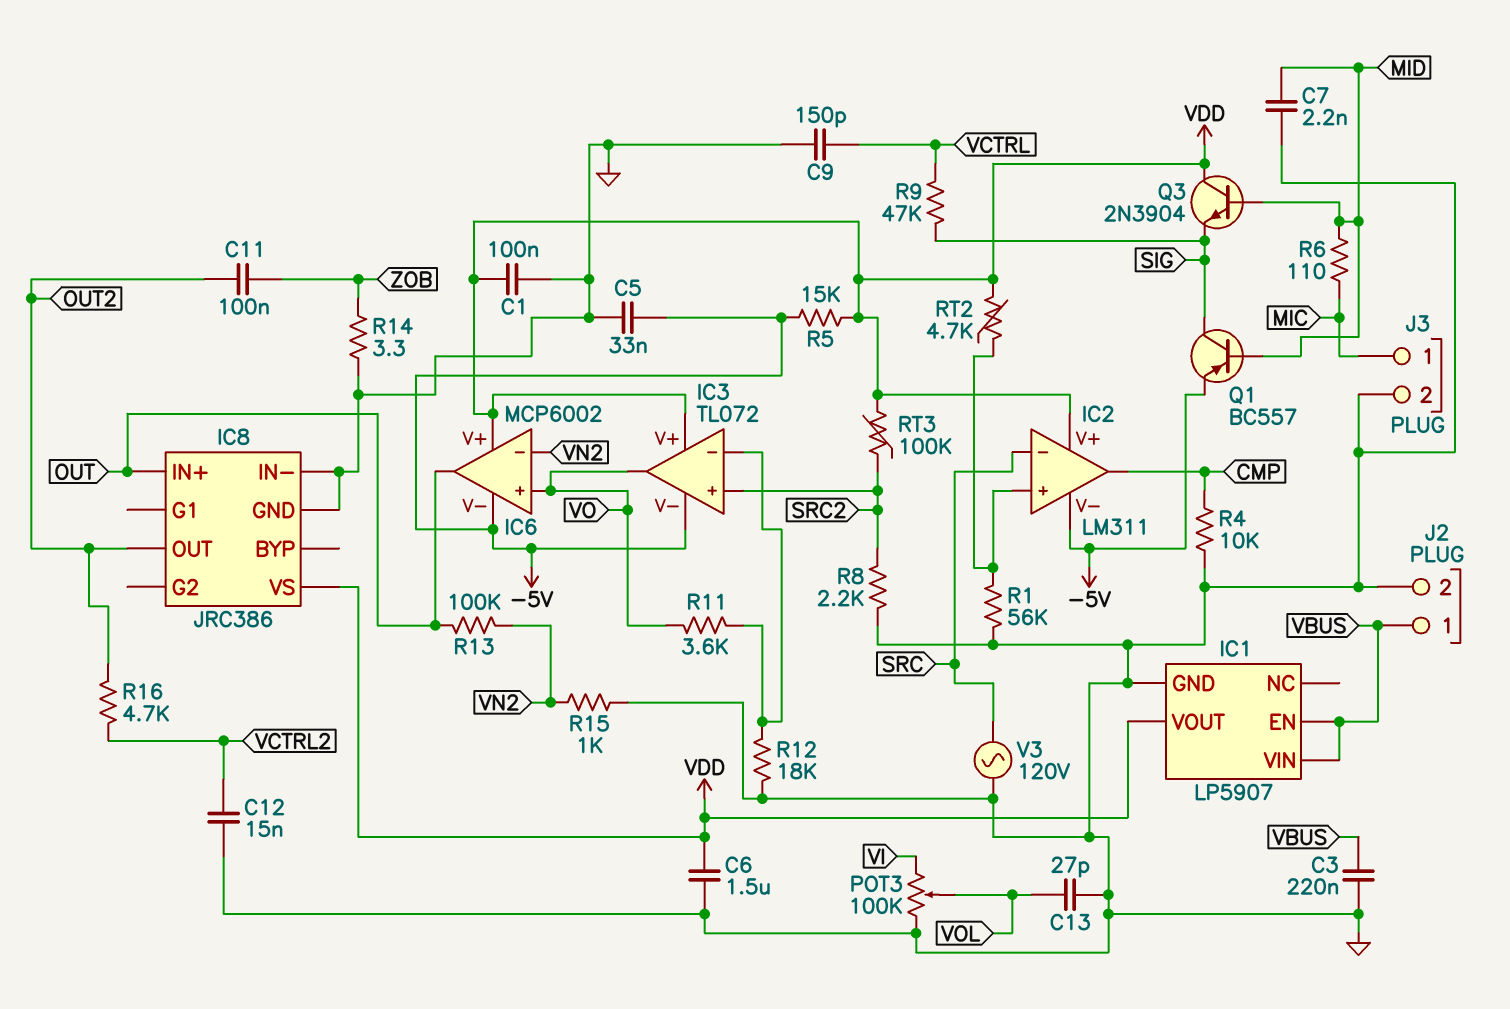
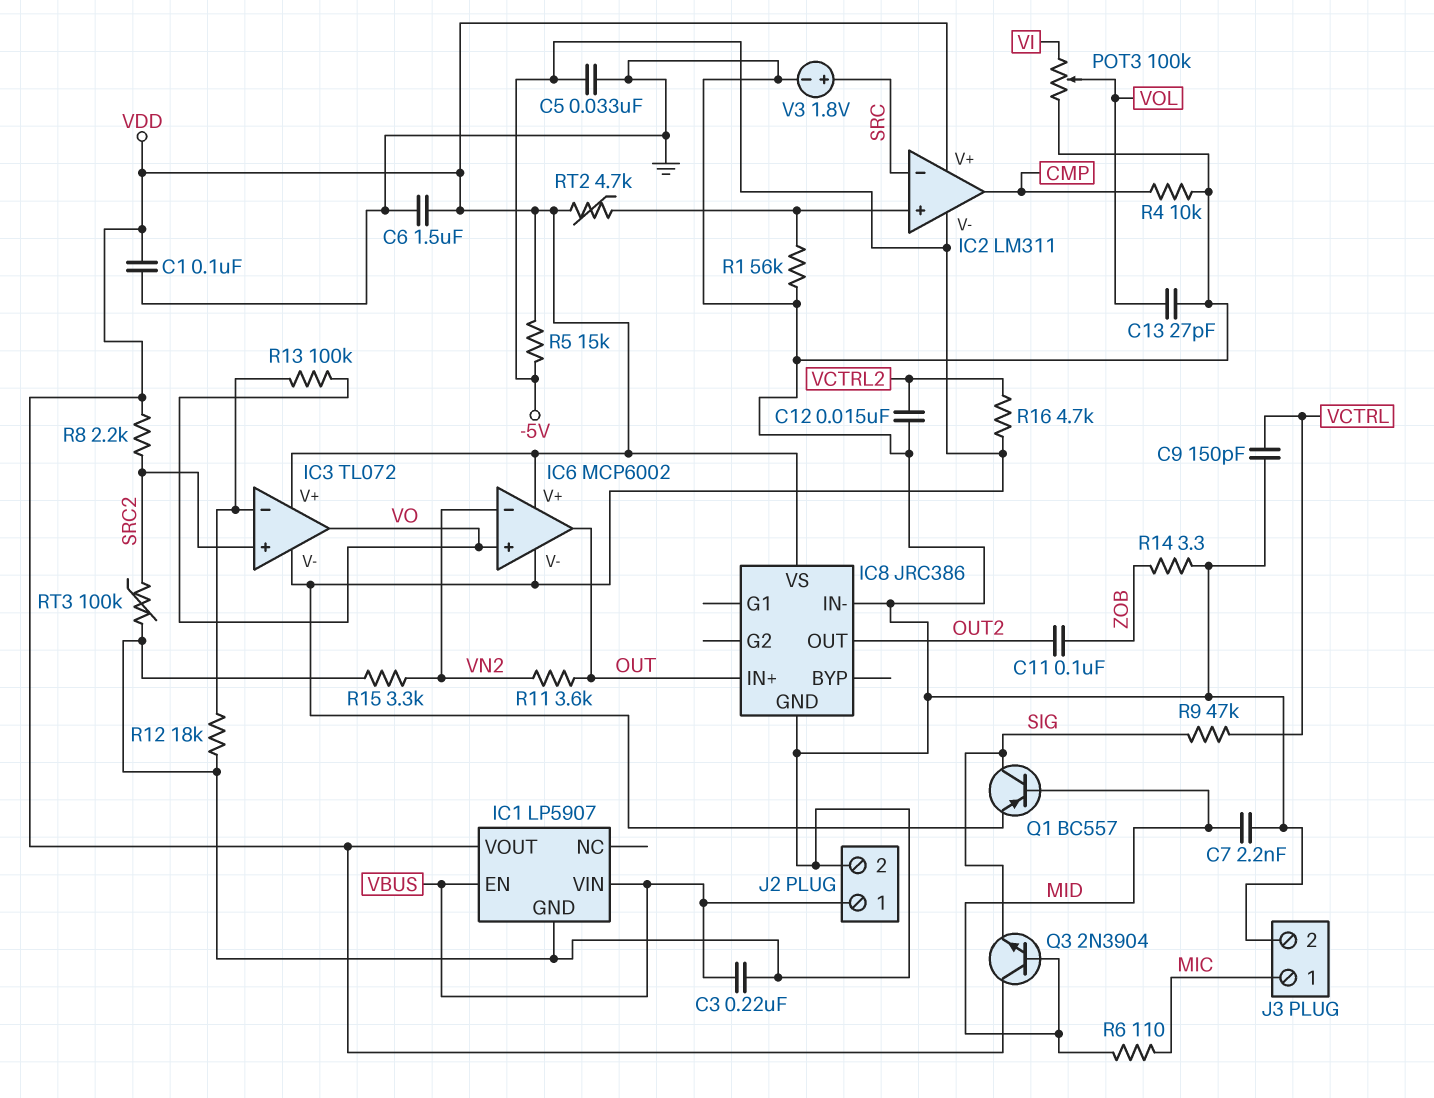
R8: 2.2k (GND, SRC2) -> 2.2k (SRC2, VDD)
R11: 3.6k (IC3/in-, VO) -> 3.6k (OUT, VN2)
R13: 100k (OUT, VN2) -> 100k (IC3/in-, VO)
R15: 1k (GND, VN2) -> 3.3k (GND, VN2)
R16: 4.7k (OUT2, VCTRL2) -> 4.7k (-5V, VCTRL2)
RT3: 100k (SRC2, VDD) -> 100k (GND, SRC2)
V3: AC 120V (GND, SRC) -> 1.8V (plus SRC, minus GND)

